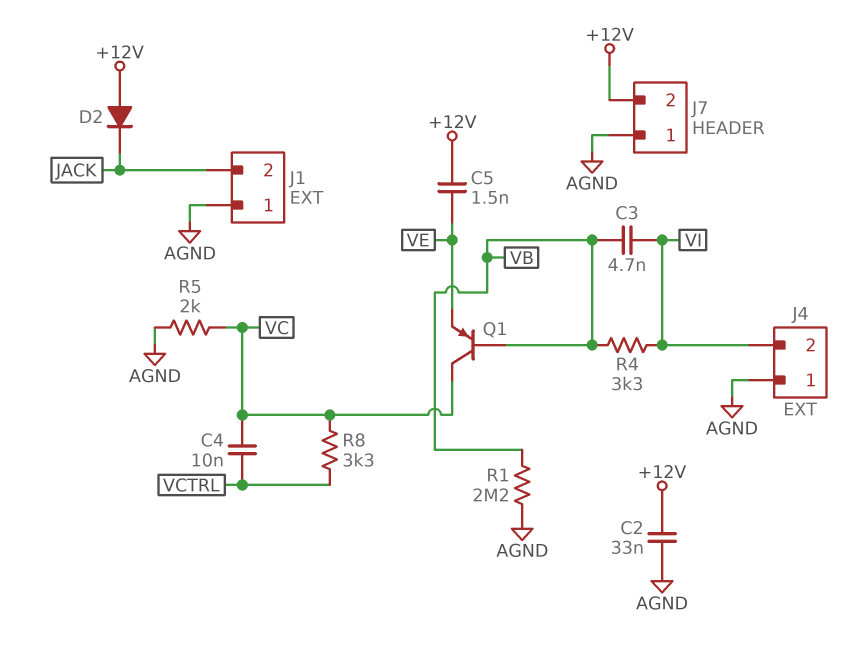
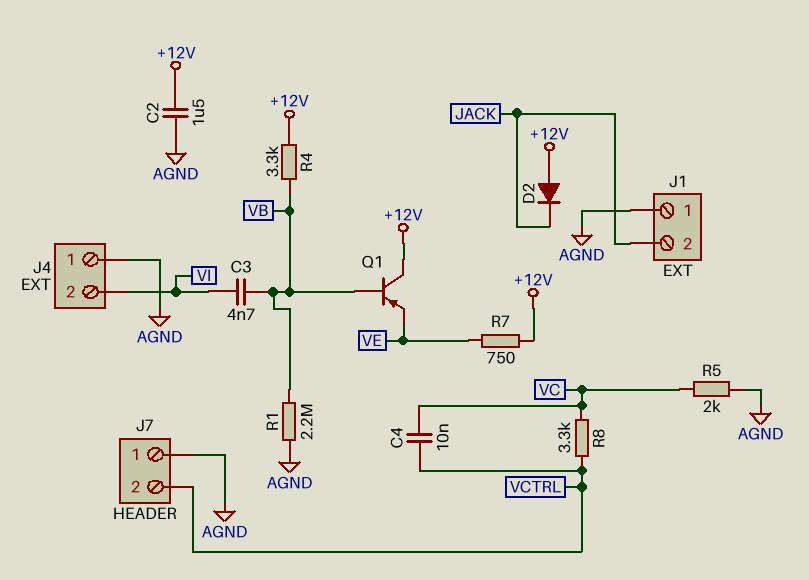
C2: 33nF (+12V, AGND) -> 1.5uF (+12V, AGND)
C5: 1.5nF (+12V, VE) -> none
J7 pin 2: +12V -> VCTRL
Q1: PNP (B VB, C VC, E VE) -> PNP (B VB, C +12V, E VE)
R4: 3.3k (VB, VI) -> 3.3k (+12V, VB)
R7: none -> 750 (+12V, VE)

